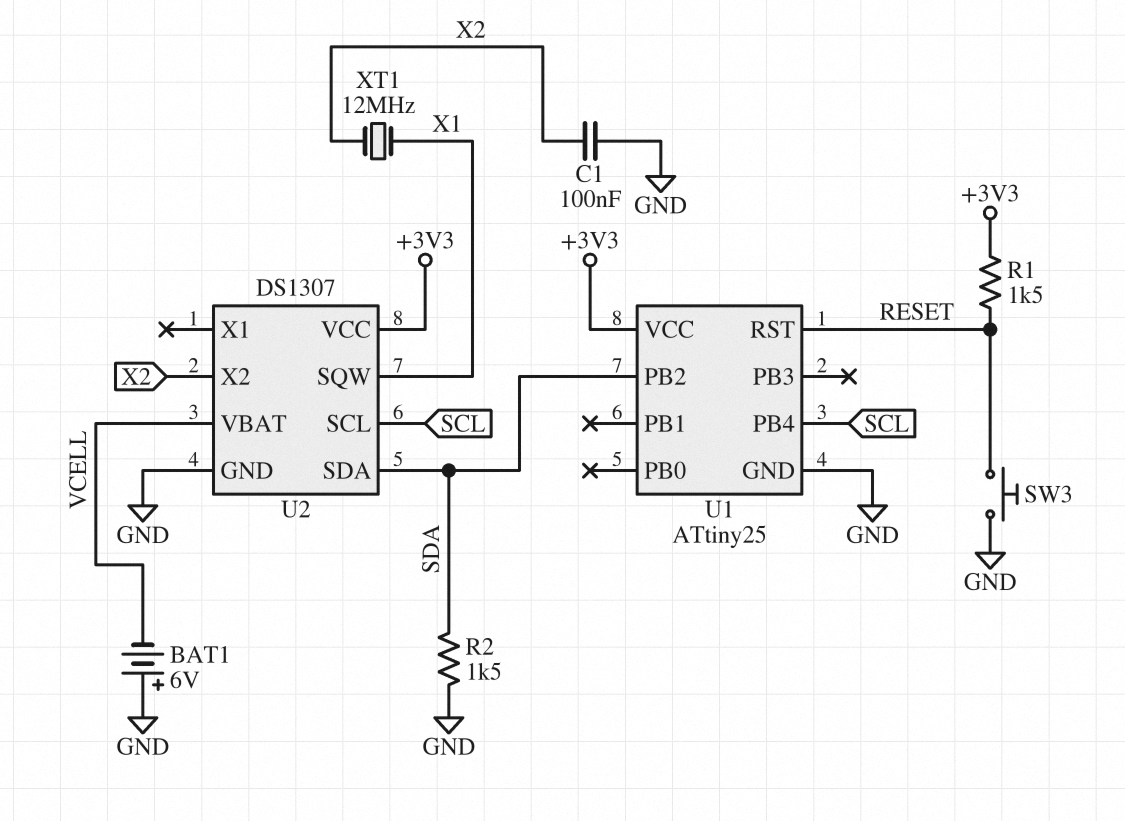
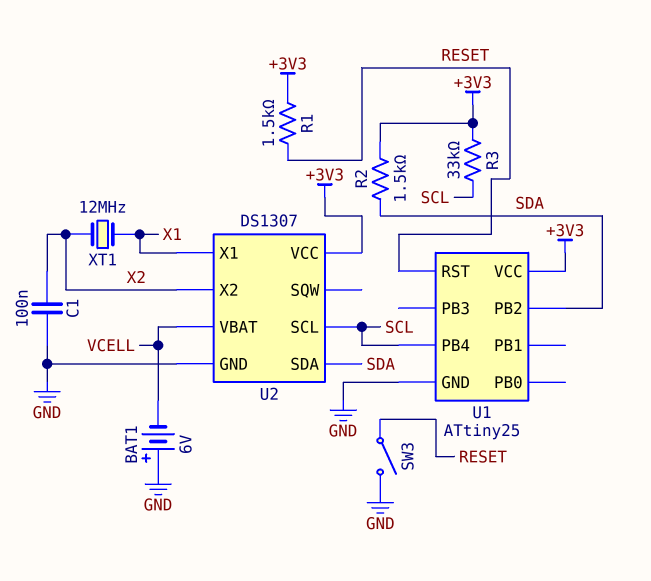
R2: 1.5k (GND, SDA) -> 1.5k (+3V3, SDA)
R3: none -> 33k (+3V3, SCL)
SW3: button (GND, RESET) -> switch (GND, RESET)
U2 pin SQW: X1 -> none
U2 pin X1: none -> X1

